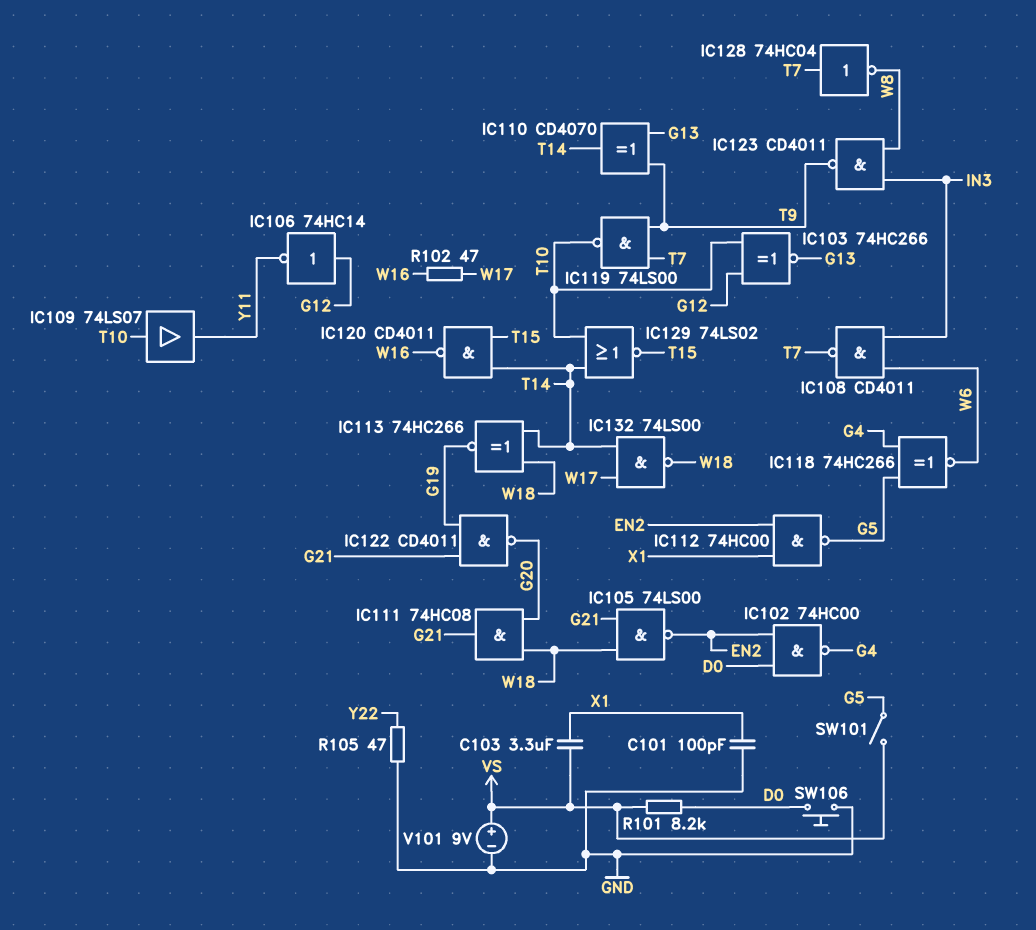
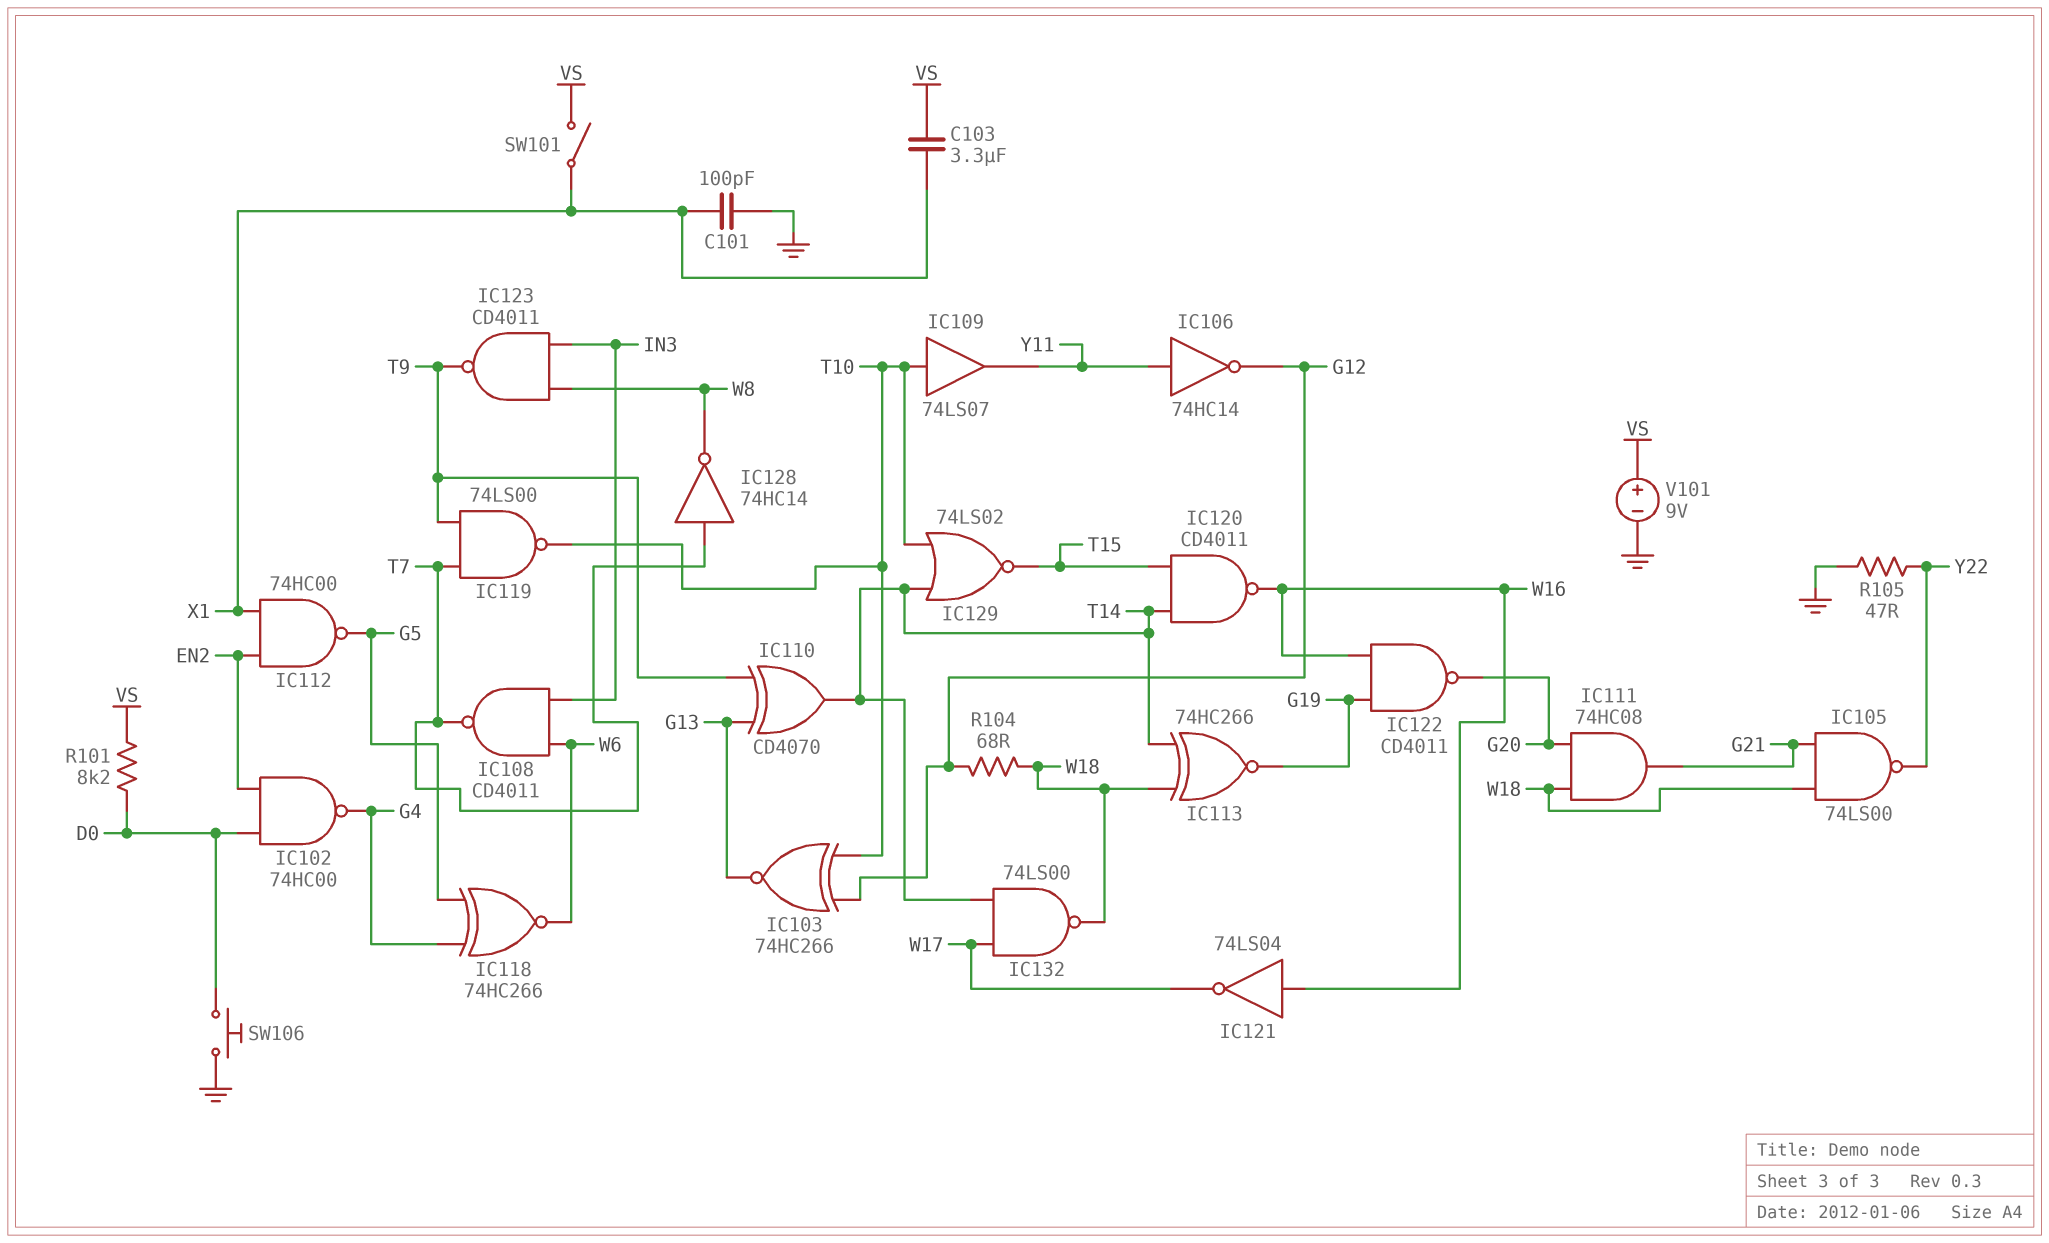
IC105: NAND 74LS00 (in G21, in W18, out EN2) -> NAND 74LS00 (in G21, in W18, out Y22)
IC106: NOT 74HC14 (in G12, out Y11) -> NOT 74HC14 (in Y11, out G12)
IC121: none -> NOT 74LS04 (in W16, out W17)
IC122: NAND CD4011 (in G19, in G21, out G20) -> NAND CD4011 (in G19, in W16, out G20)
IC128: NOT 74HC04 (in T7, out W8) -> NOT 74HC14 (in T7, out W8)
R102: 47 (W16, W17) -> none
R104: none -> 68 (G12, W18)
SW101: switch (G5, VS) -> switch (VS, X1)

